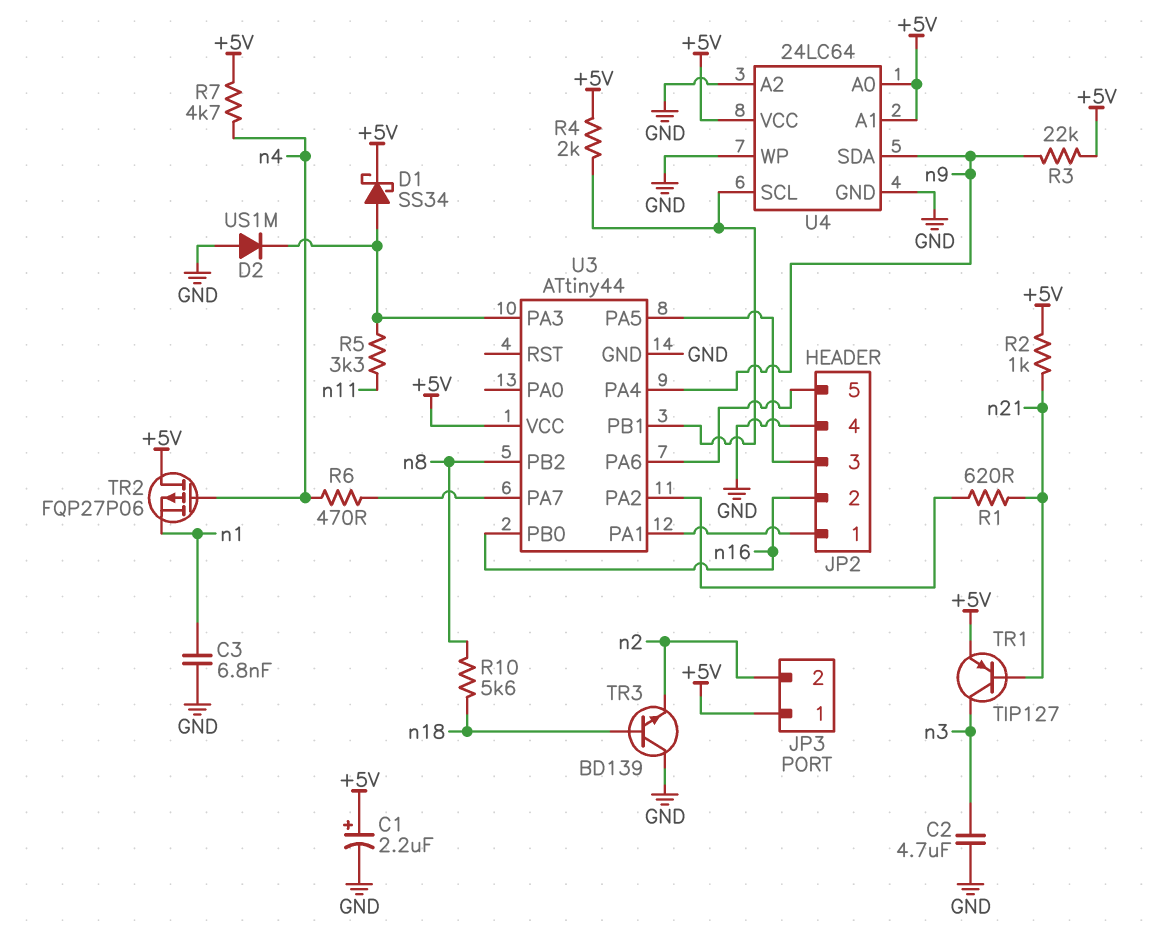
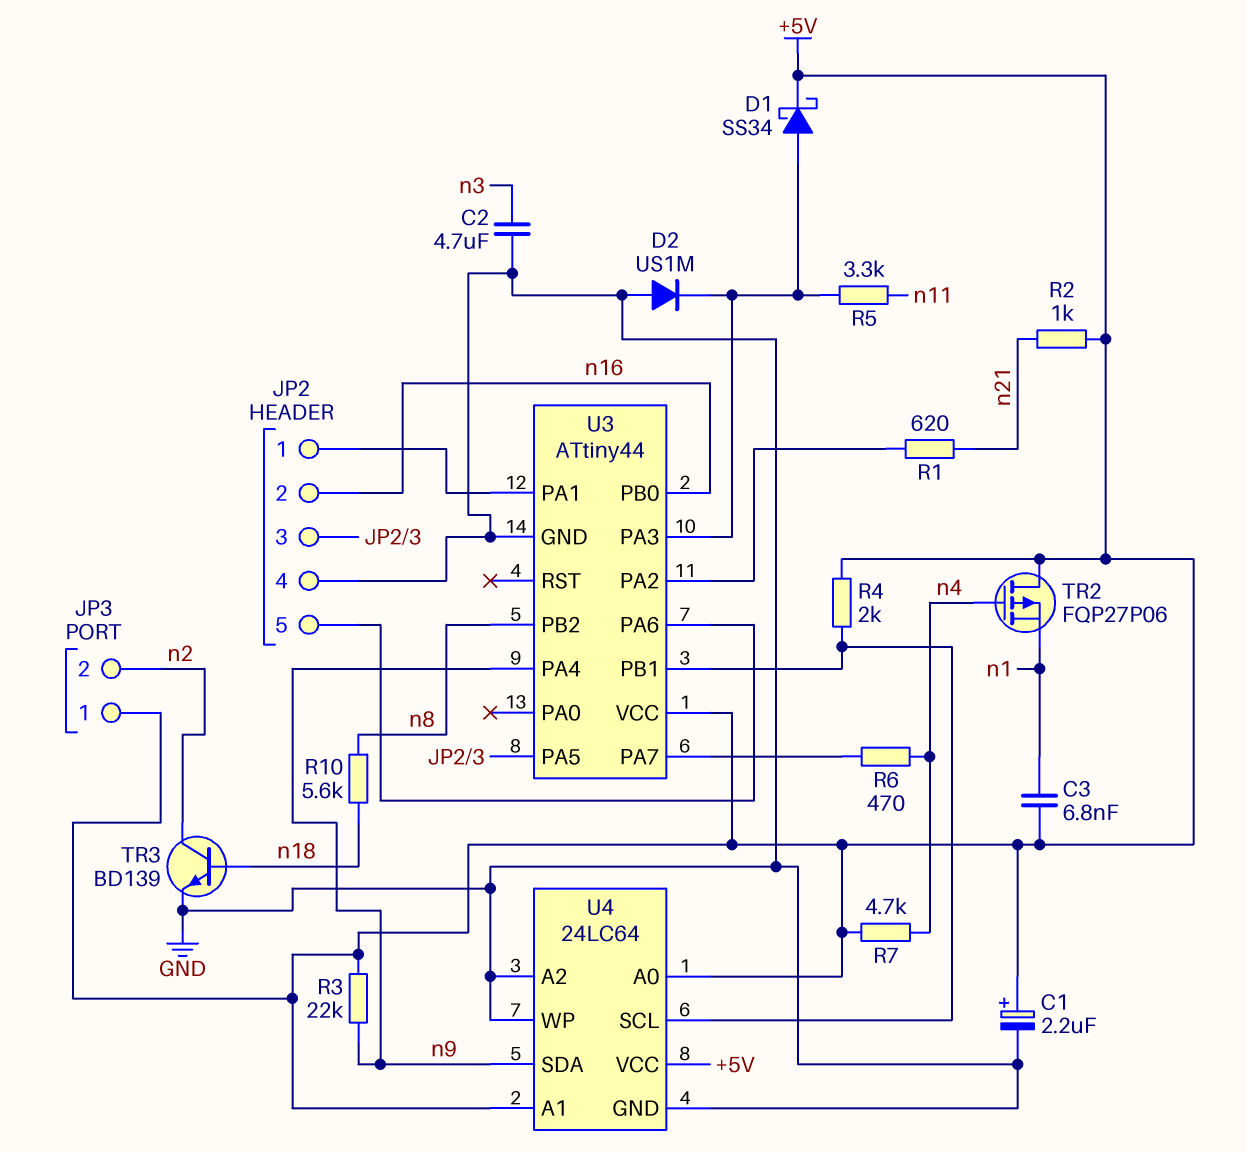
C3: 6.8nF (GND, n1) -> 6.8nF (+5V, n1)
TR1: PNP TIP127 (B n21, C n3, E +5V) -> none
TR3: NPN BD139 (B n18, C GND, E n2) -> NPN BD139 (B n18, C n2, E GND)

